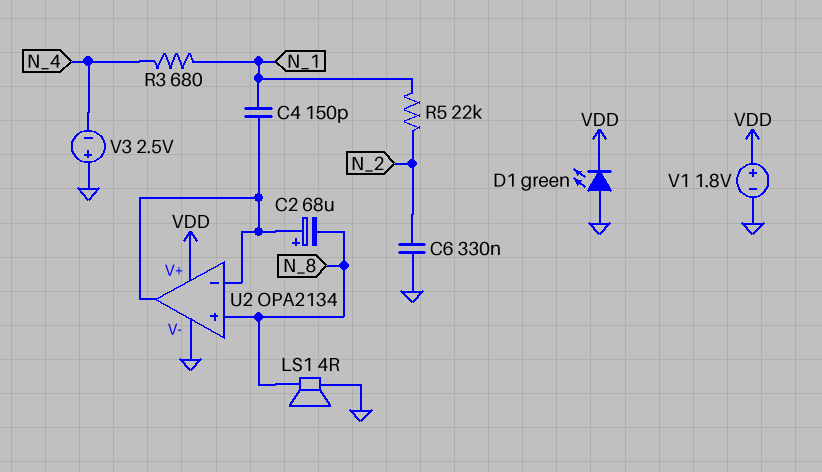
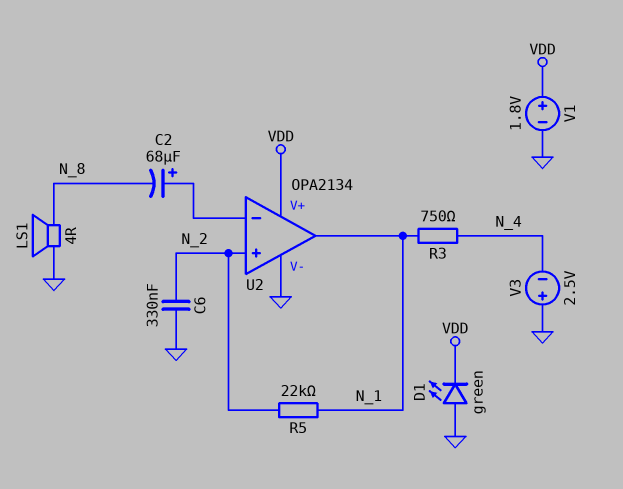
C4: 150pF (N_1, U2/in-) -> none
R3: 680 (N_1, N_4) -> 750 (N_1, N_4)
U2 pin in+: N_8 -> N_2
U2 pin out: U2/in- -> N_1

